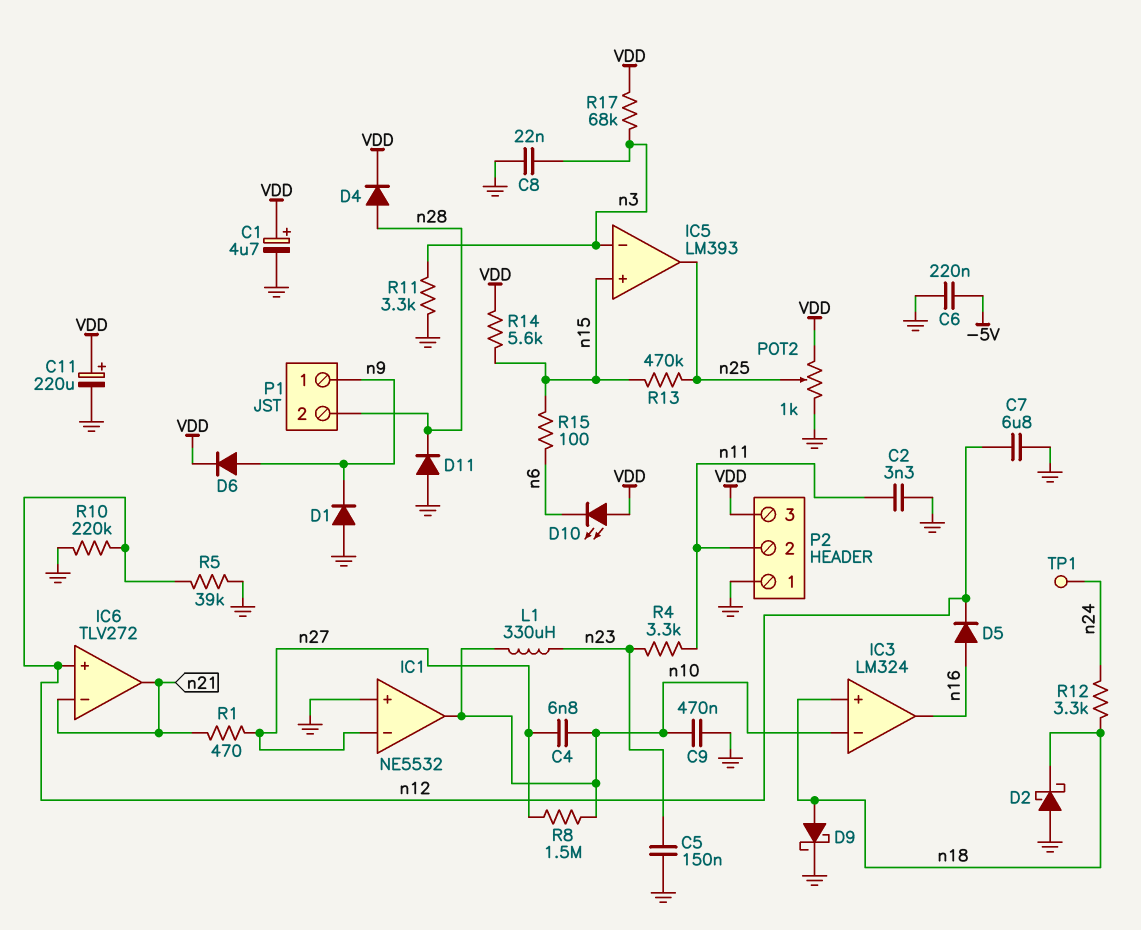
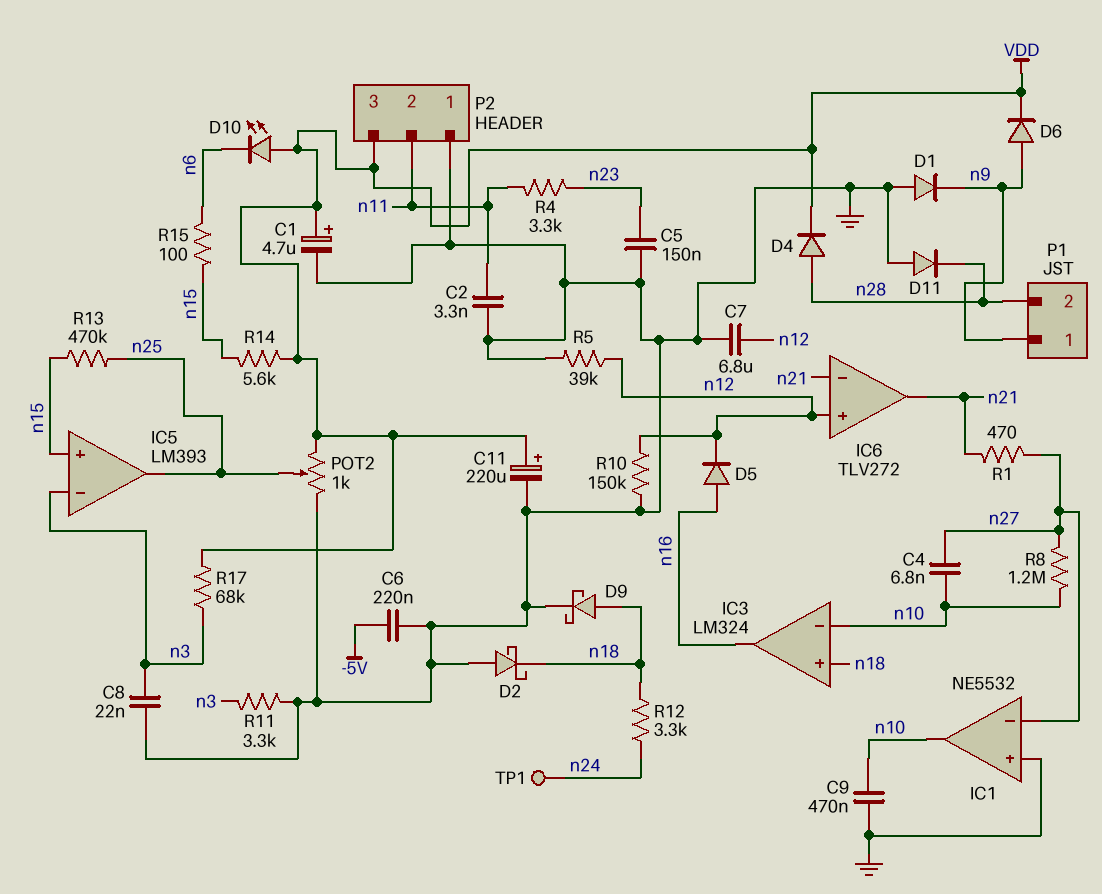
L1: 330uH (n10, n23) -> none
R8: 1.5M (n10, n27) -> 1.2M (n10, n27)
R10: 220k (GND, n12) -> 150k (GND, n12)

